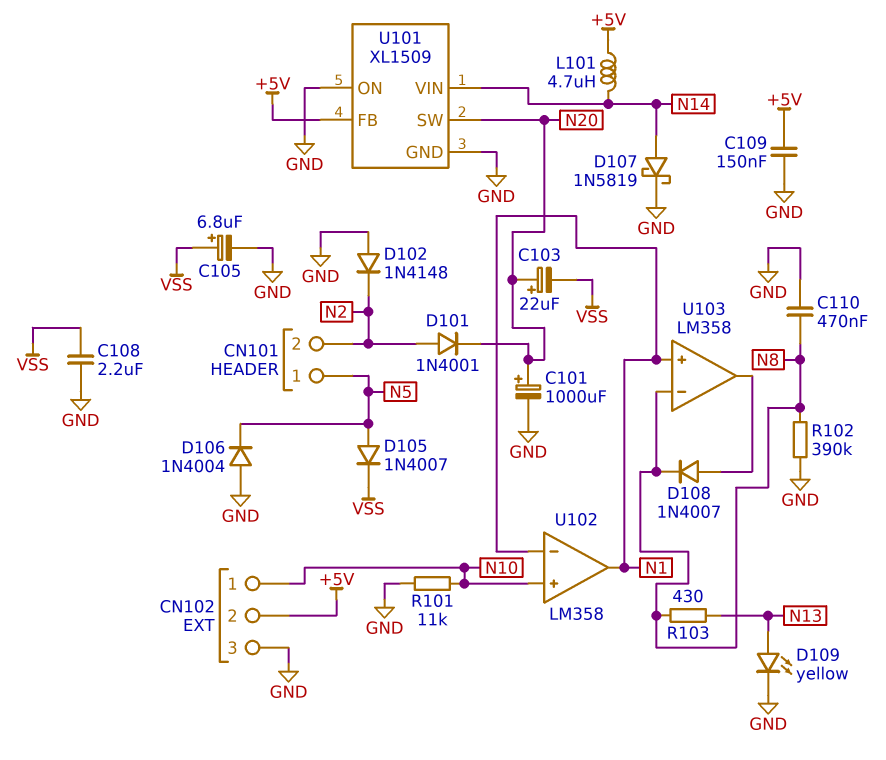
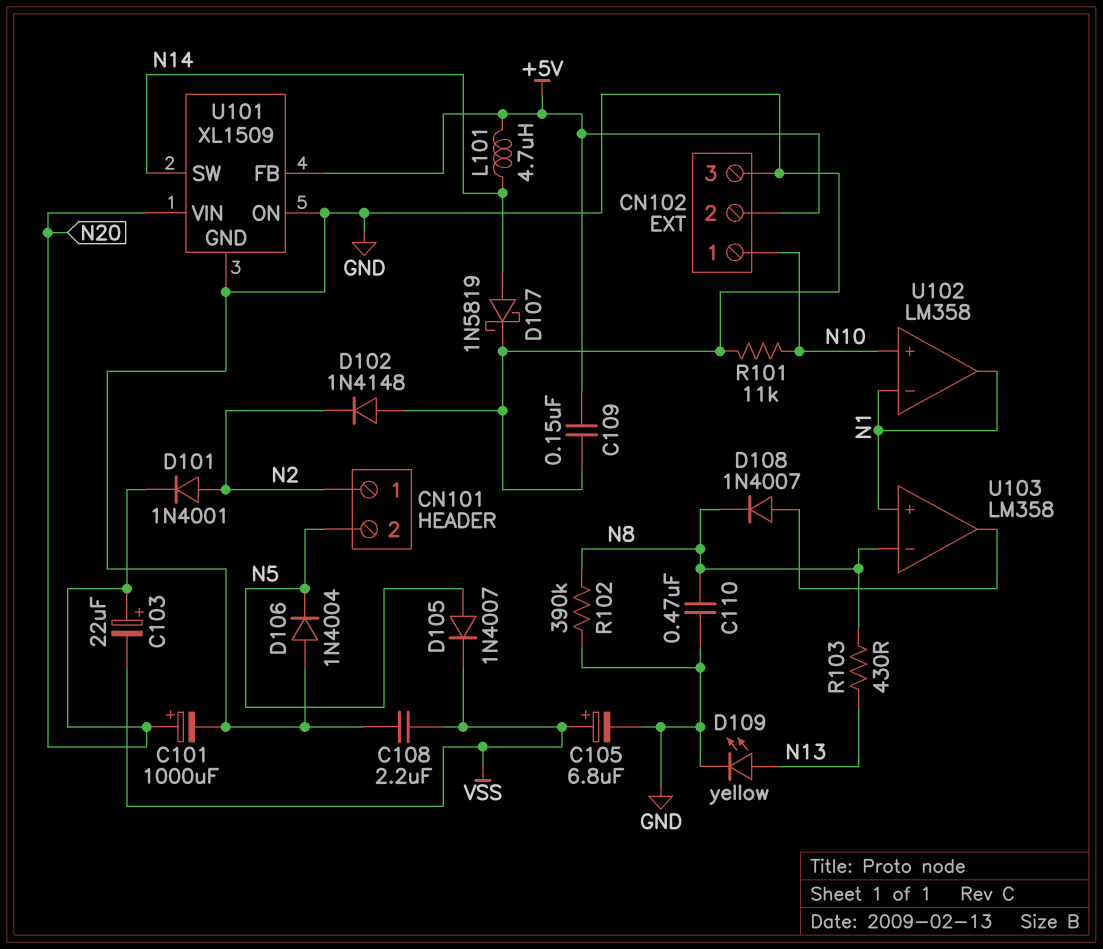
CN101 pin 1: N5 -> N2
CN101 pin 2: N2 -> N5
U101 pin SW: N20 -> N14
U101 pin VIN: N14 -> N20

